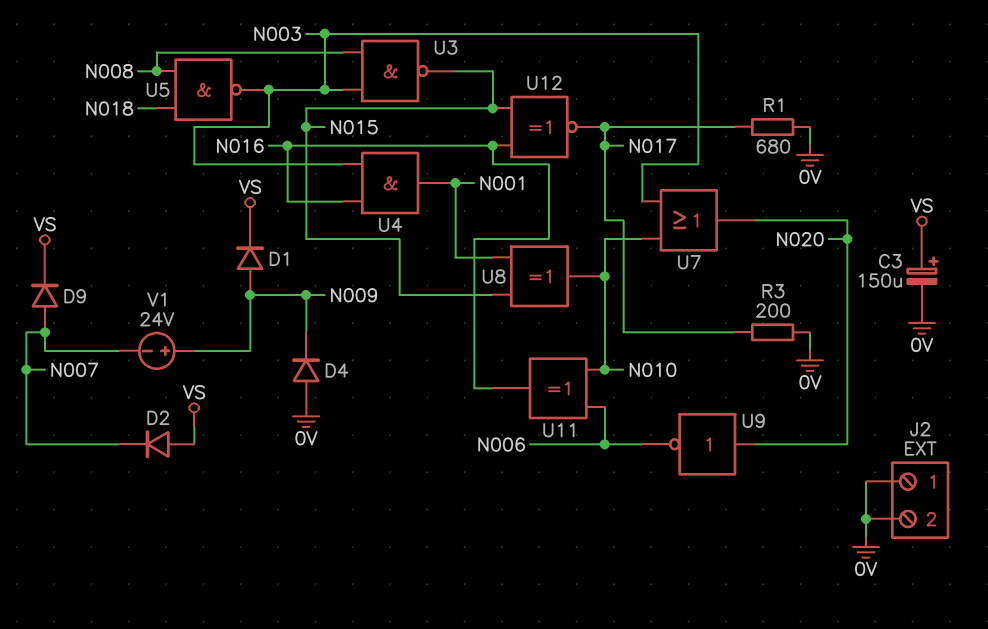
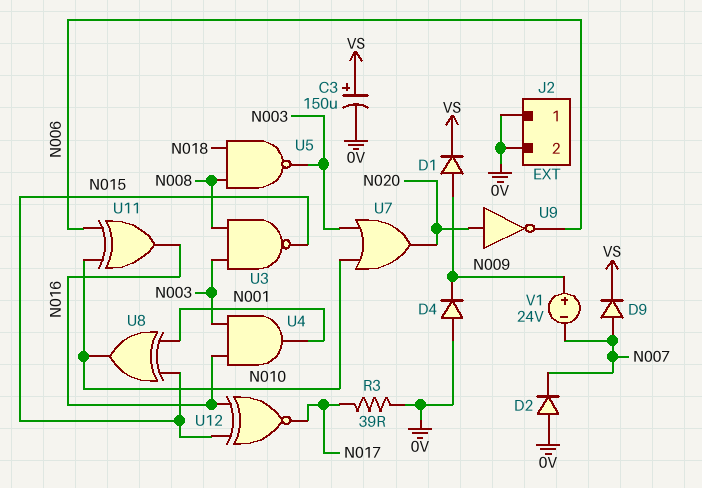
D2: diode (A VS, K N007) -> diode (A 0V, K N007)
R1: 680 (0V, N017) -> none
R3: 200 (0V, N017) -> 39 (0V, N017)

